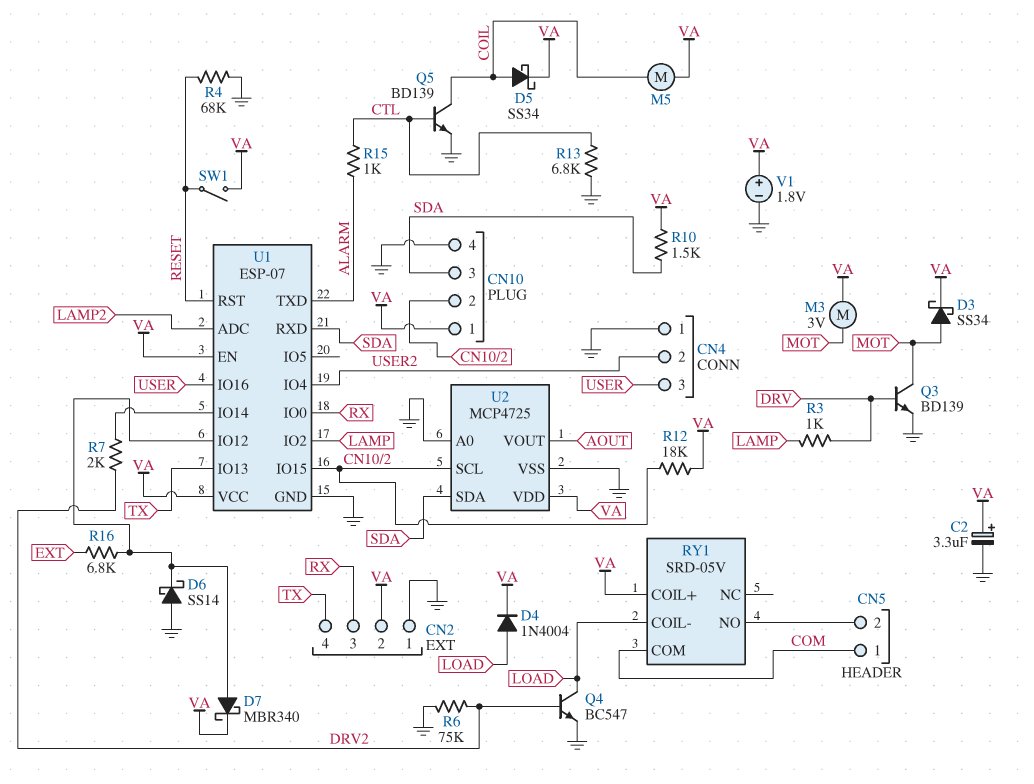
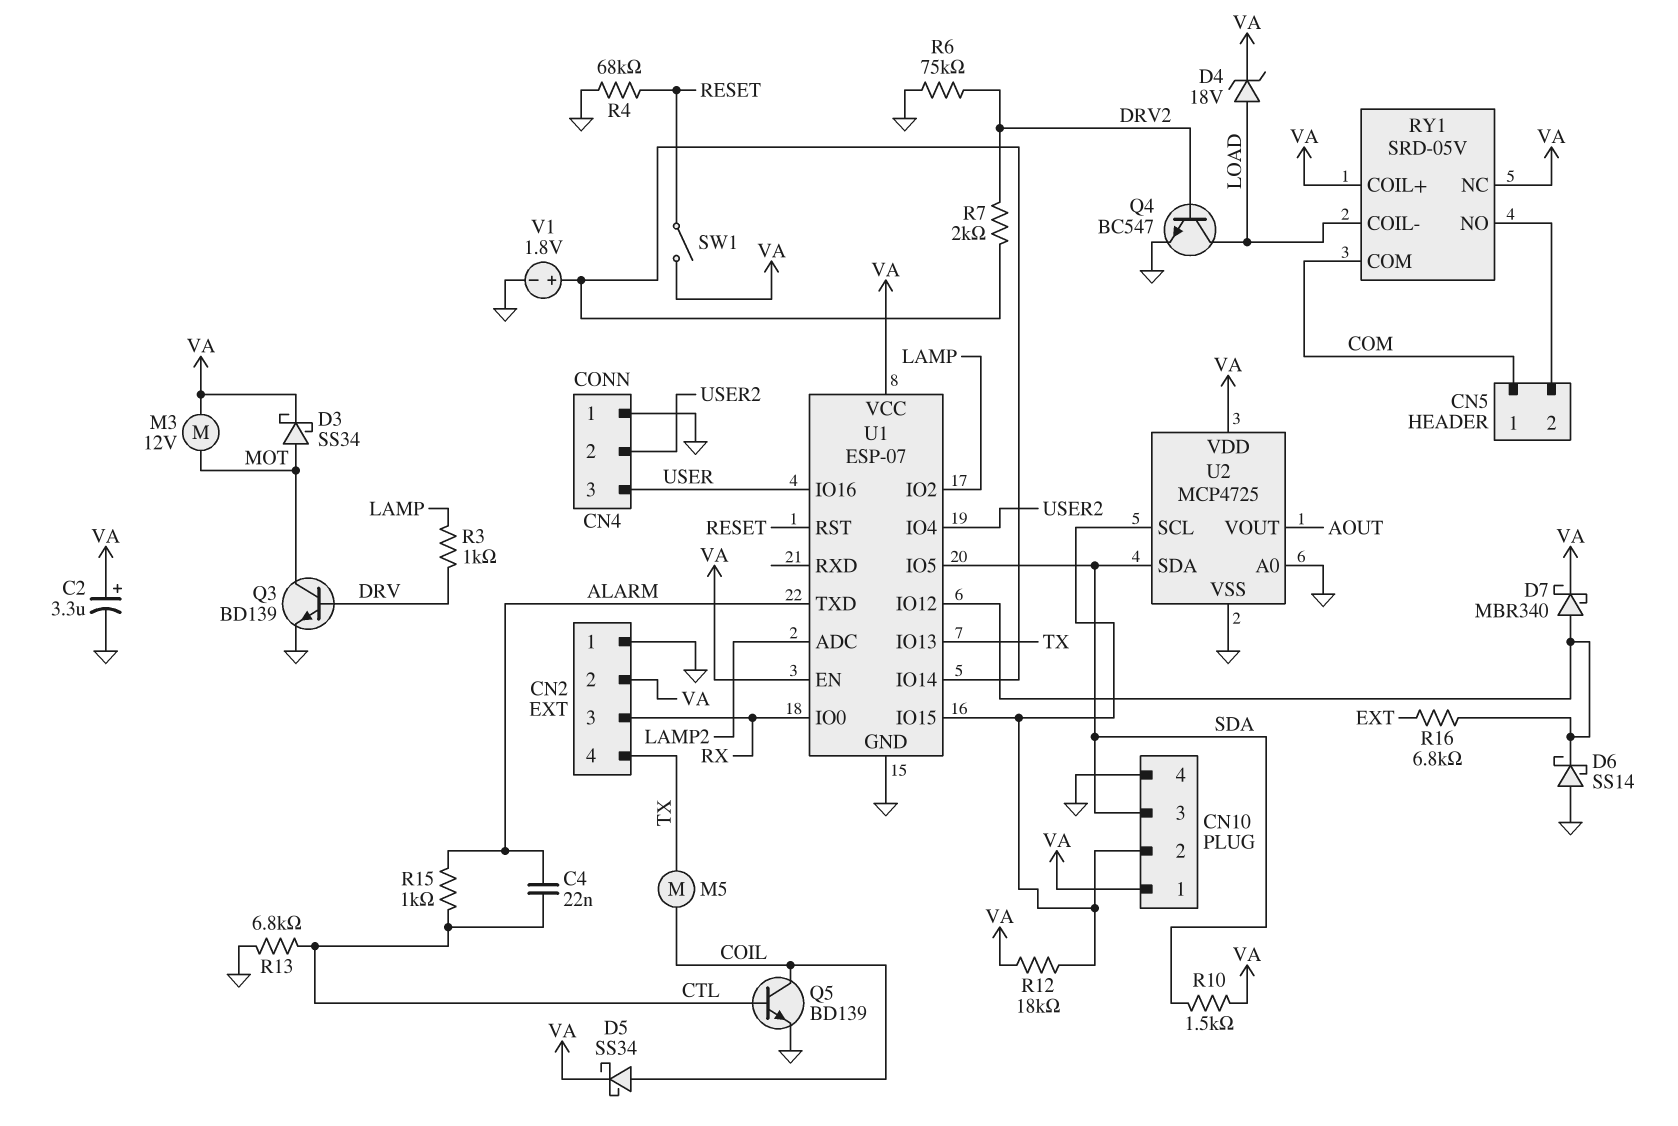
C4: none -> 22nF (ALARM, CTL)
D4: diode 1N4004 (A LOAD, K VA) -> zener 18V (A LOAD, K VA)
M3: motor 3V (MOT, VA) -> motor 12V (MOT, VA)
M5: motor (COIL, VA) -> motor (COIL, TX)
RY1 pin NC: none -> VA
U1 pin IO5: none -> SDA
U1 pin RXD: SDA -> none
V1: 1.8V (plus VA, minus GND) -> 1.8V (plus U1/IO14, minus GND)

